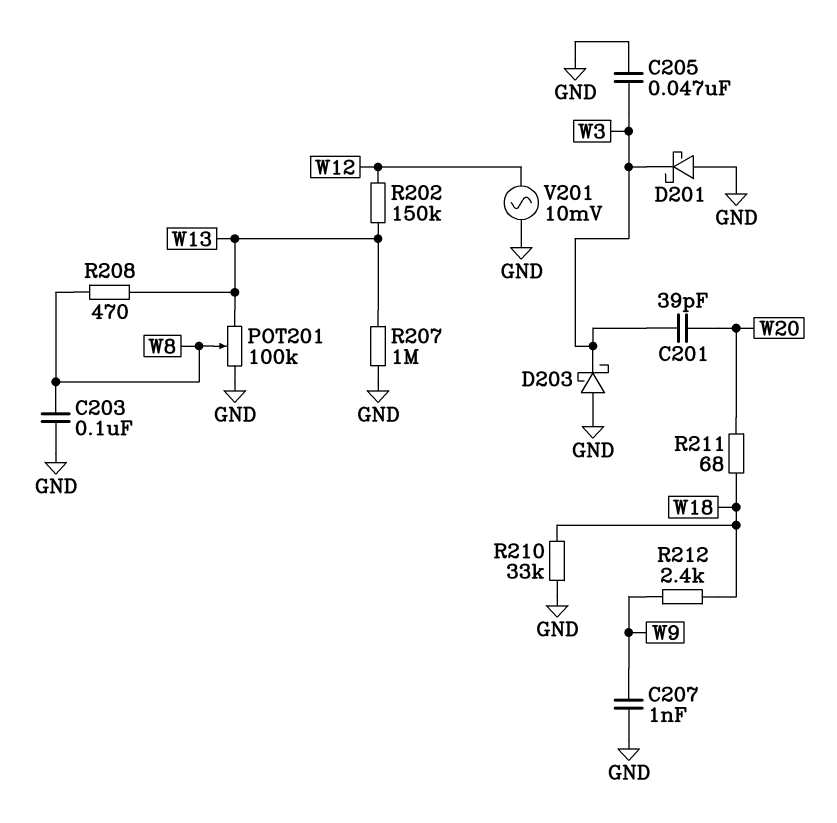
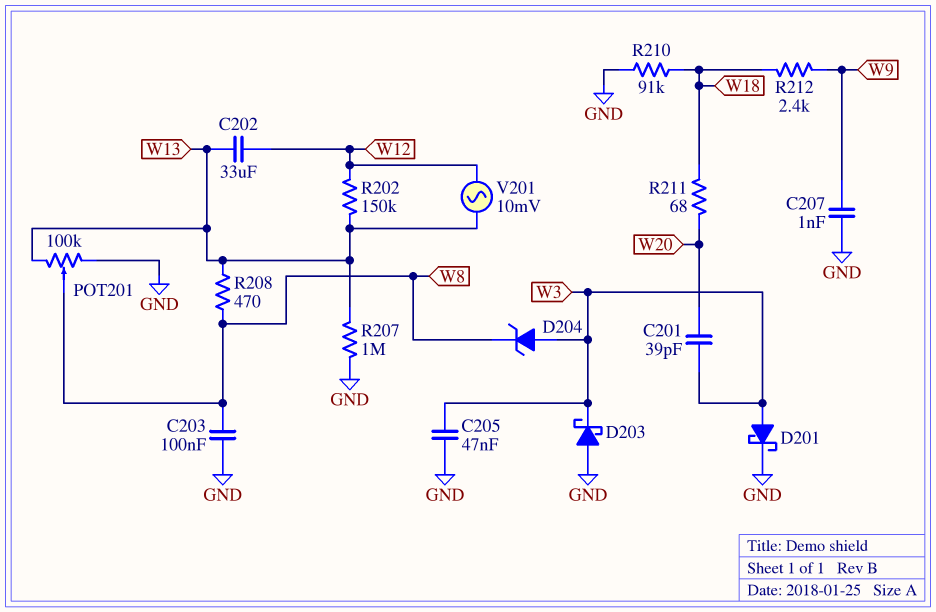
C202: none -> 33uF (W12, W13)
D201: schottky (A GND, K W3) -> schottky (A W3, K GND)
D204: none -> zener (A W3, K W8)
R210: 33k (GND, W18) -> 91k (GND, W18)
V201: AC 10mV (GND, W12) -> AC 10mV (W12, W13)

